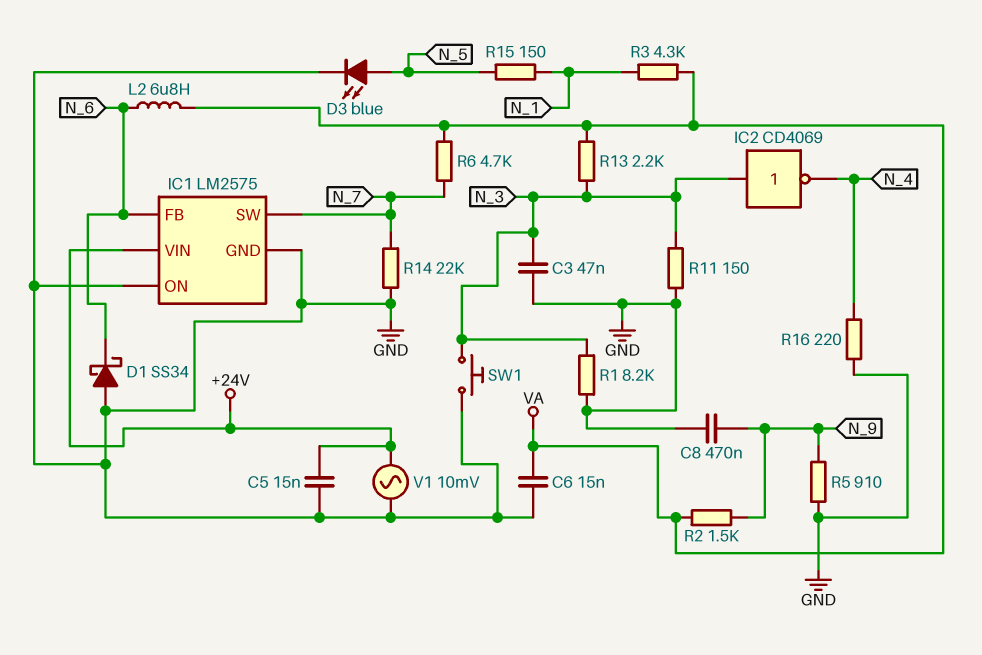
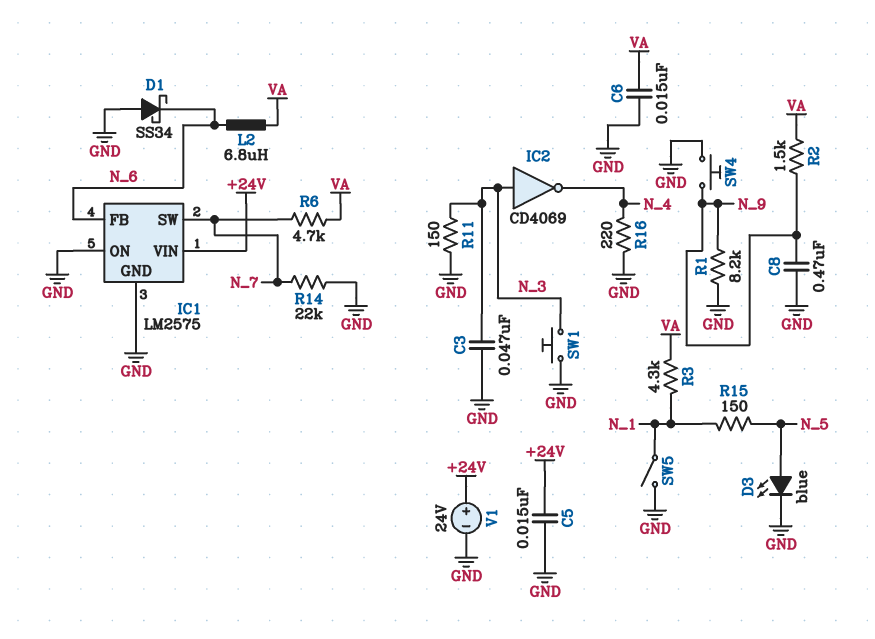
R1: 8.2k (GND, N_3) -> 8.2k (GND, N_9)
R5: 910 (GND, N_9) -> none
R13: 2.2k (N_3, VA) -> none
SW4: none -> button (GND, N_9)
SW5: none -> switch (GND, N_1)
V1: AC 10mV (+24V, GND) -> 24V (plus +24V, minus GND)

